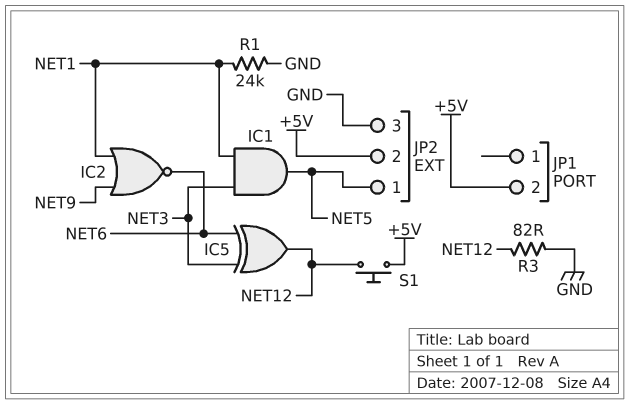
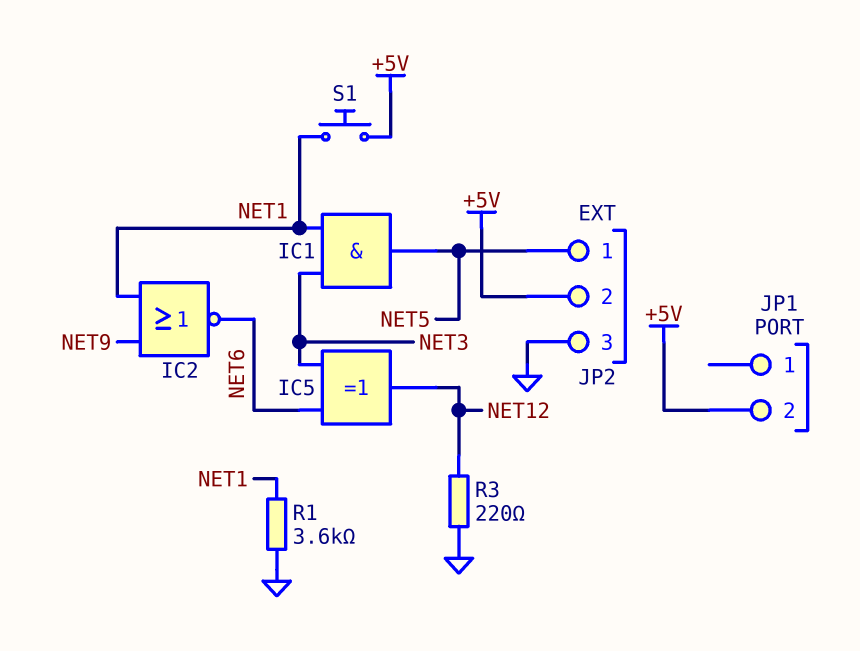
R1: 24k (GND, NET1) -> 3.6k (GND, NET1)
R3: 82 (GND, NET12) -> 220 (GND, NET12)
S1: button (+5V, NET12) -> button (+5V, NET1)

